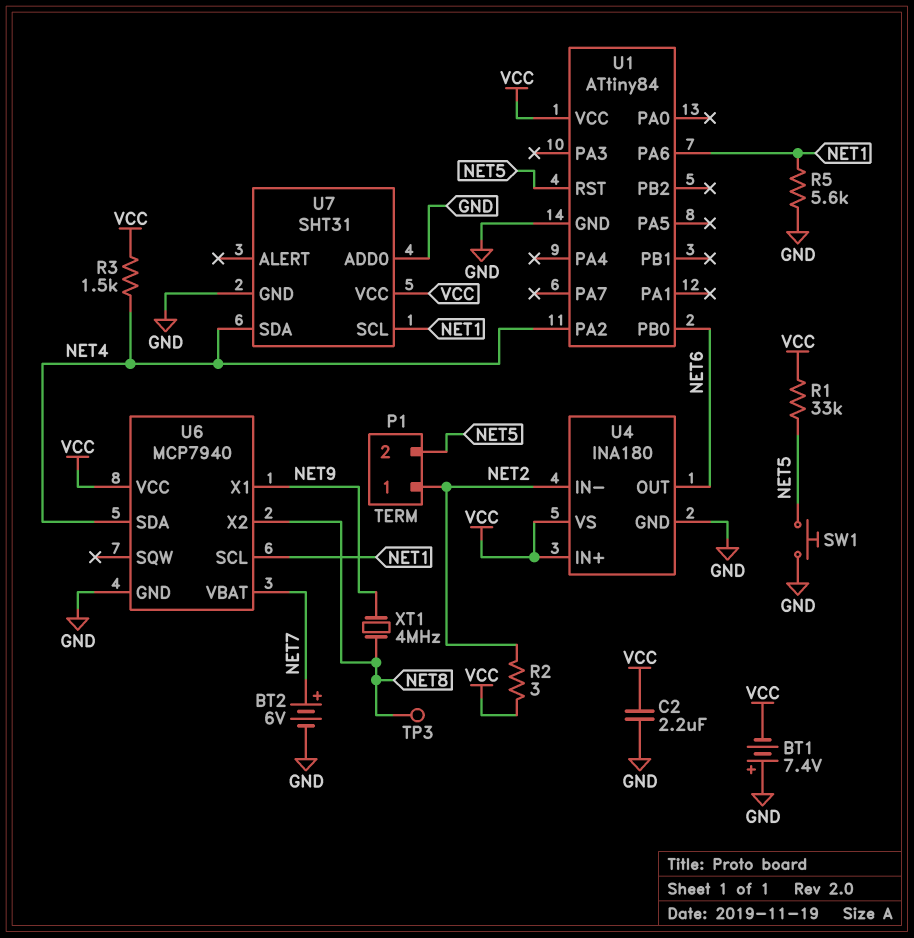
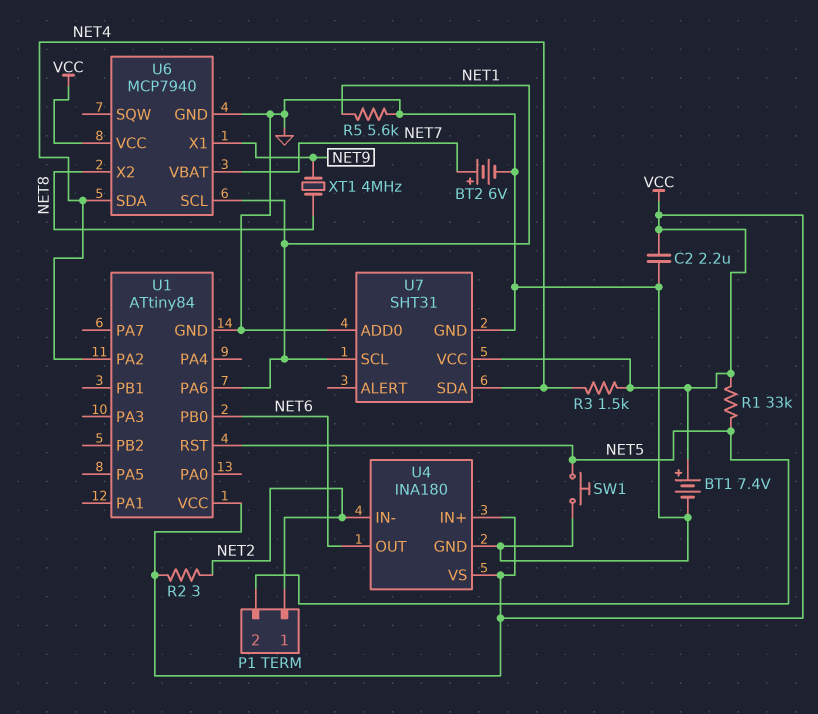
BT1: 7.4V (plus GND, minus VCC) -> 7.4V (plus VCC, minus GND)
TP3: test point (NET8) -> none

